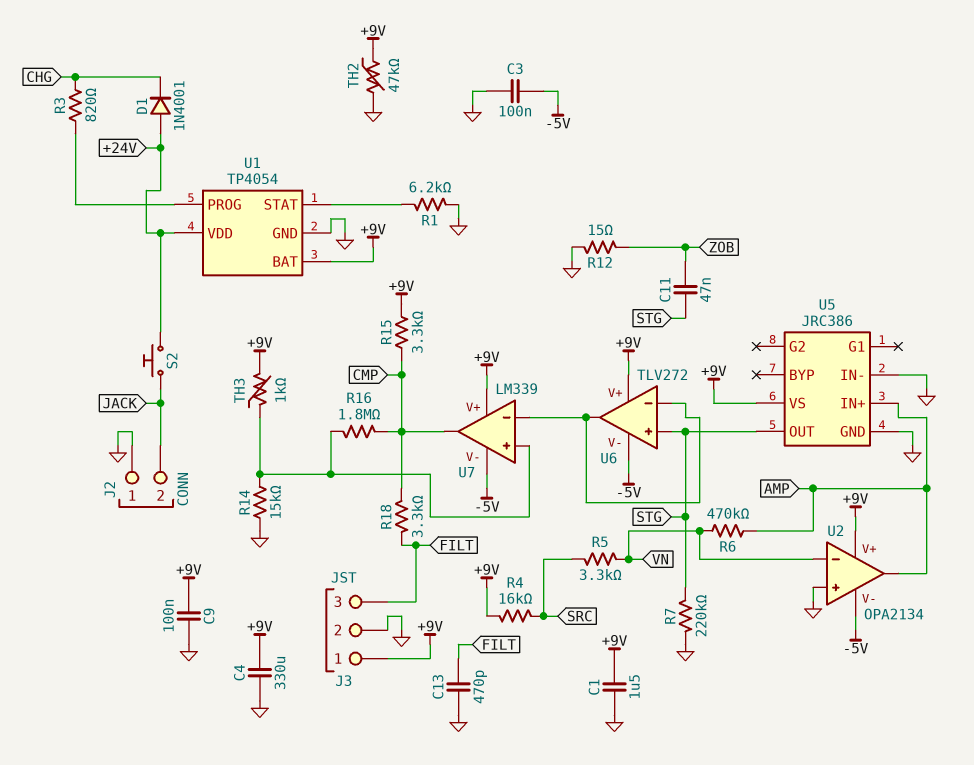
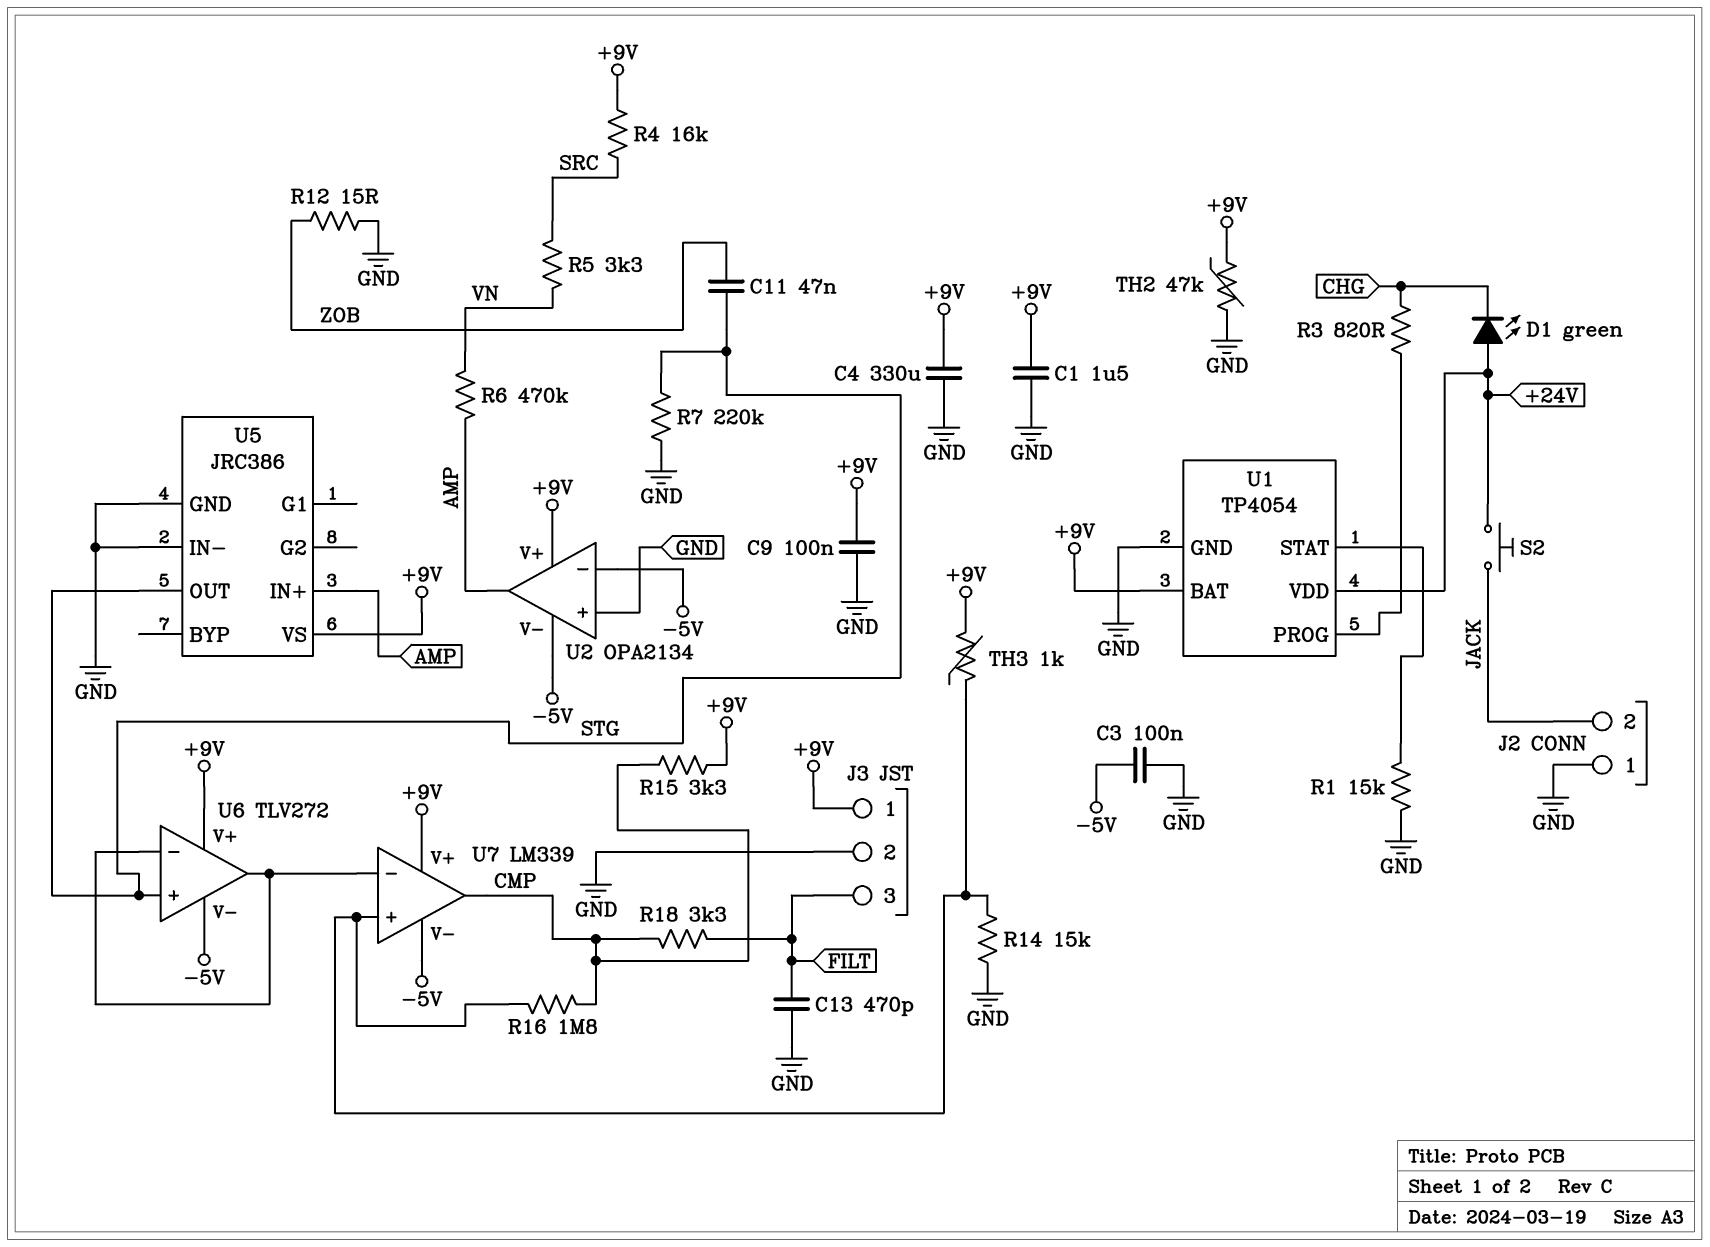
D1: diode 1N4001 (A +24V, K CHG) -> LED green (A +24V, K CHG)
R1: 6.2k (GND, U1/STAT) -> 15k (GND, U1/STAT)
U2 pin in-: VN -> -5V

